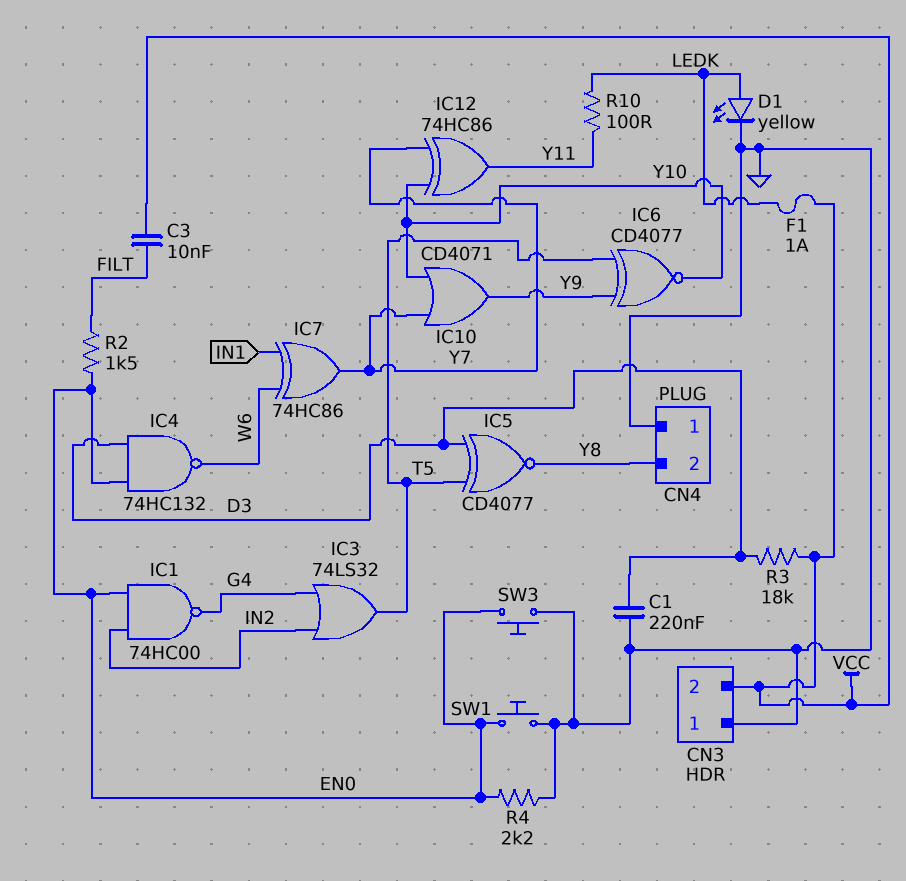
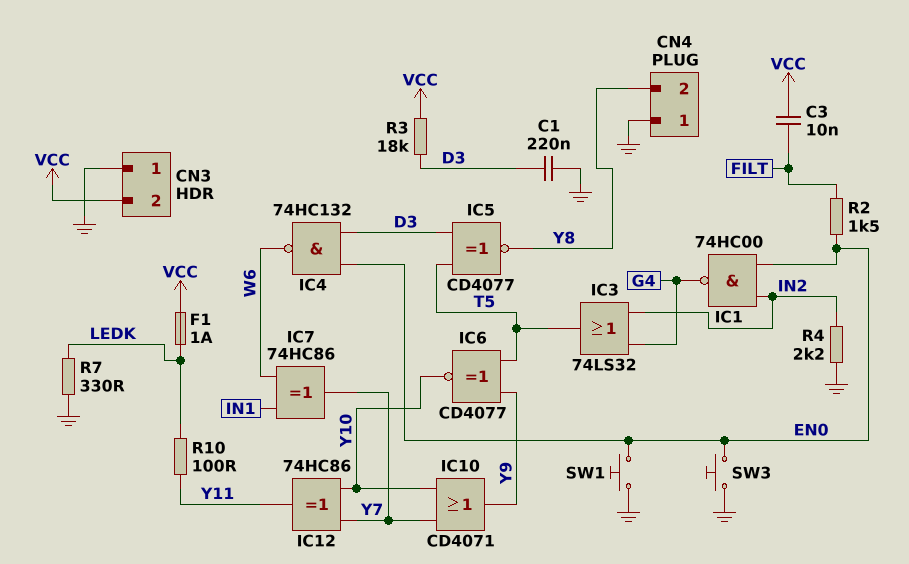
D1: LED yellow (A LEDK, K GND) -> none
R4: 2.2k (EN0, GND) -> 2.2k (GND, IN2)
R7: none -> 330 (GND, LEDK)

